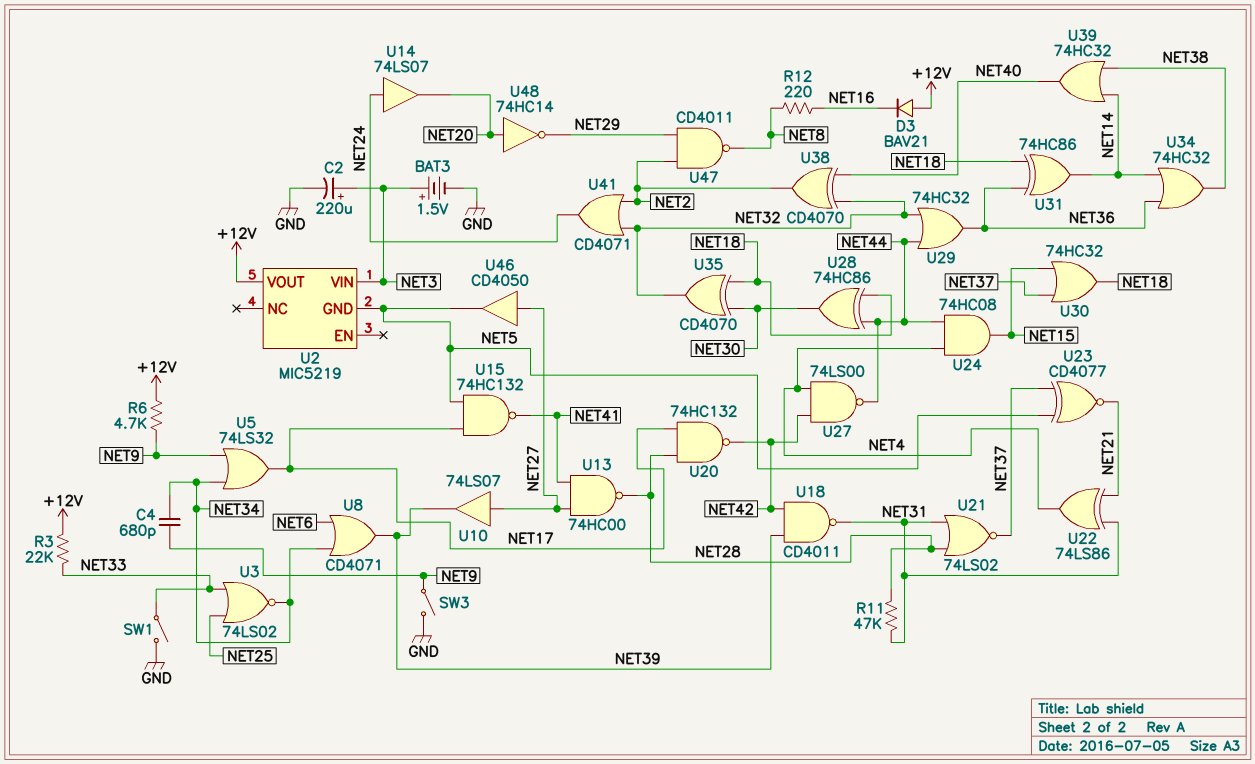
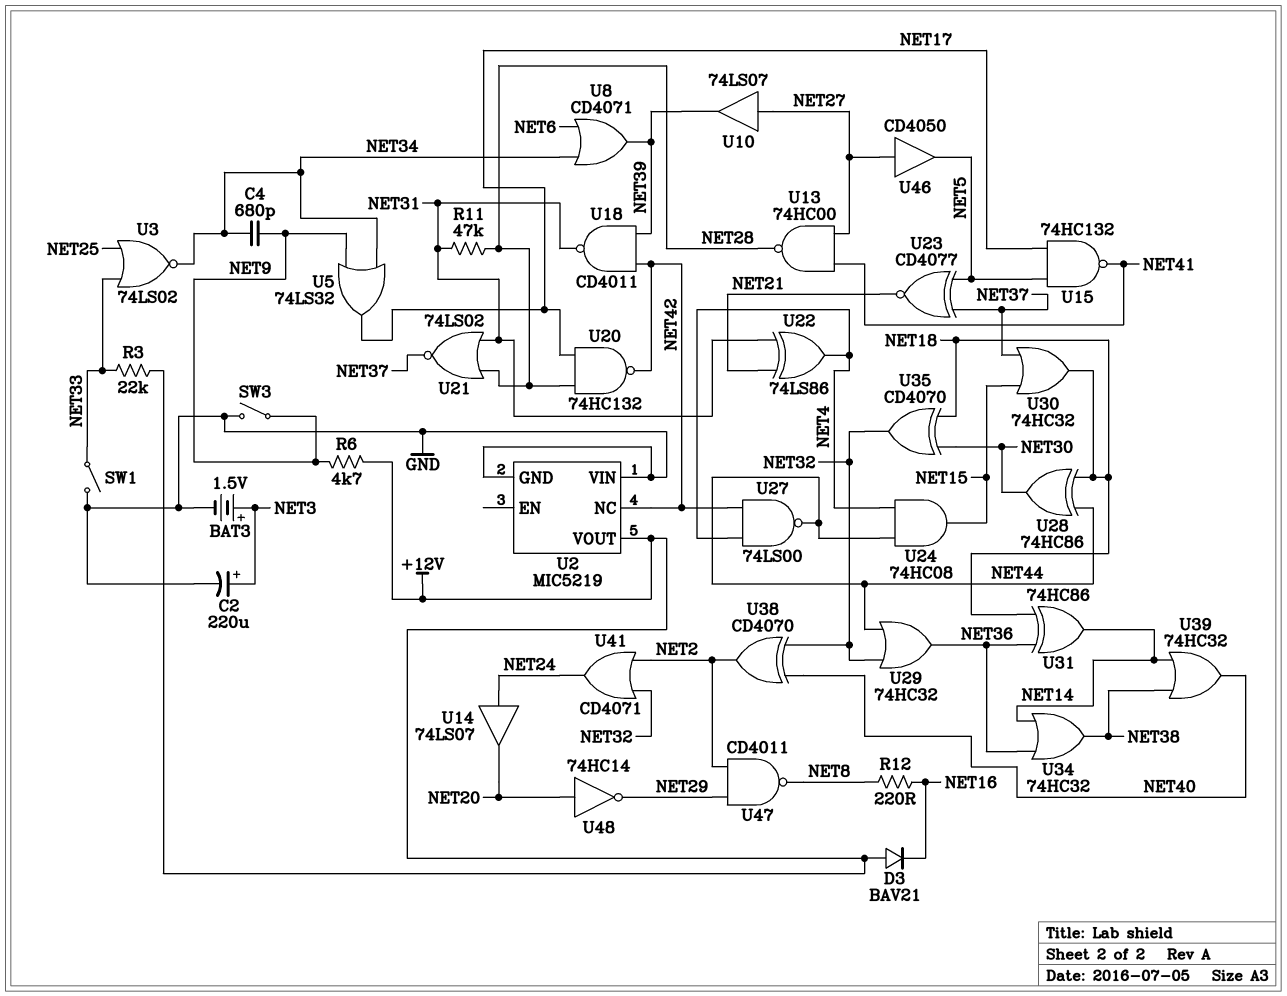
U2 pin GND: NET5 -> GND
U2 pin NC: none -> NET42
U2 pin VIN: NET3 -> GND

